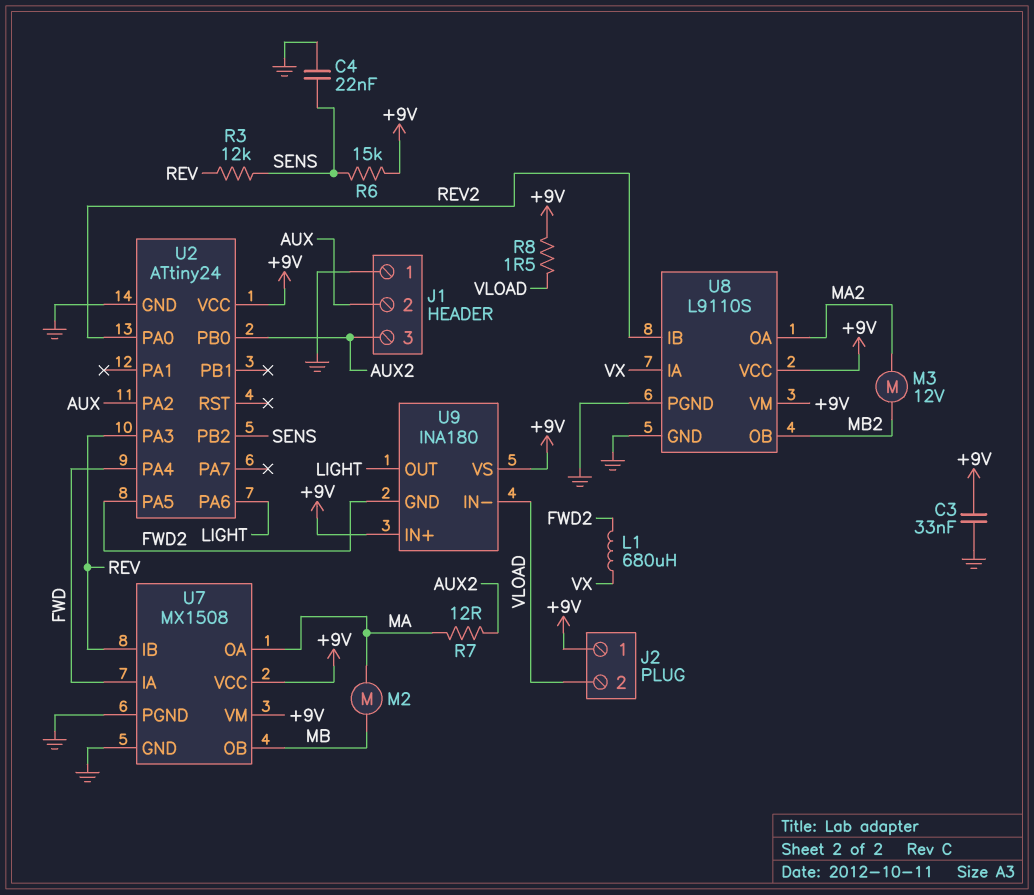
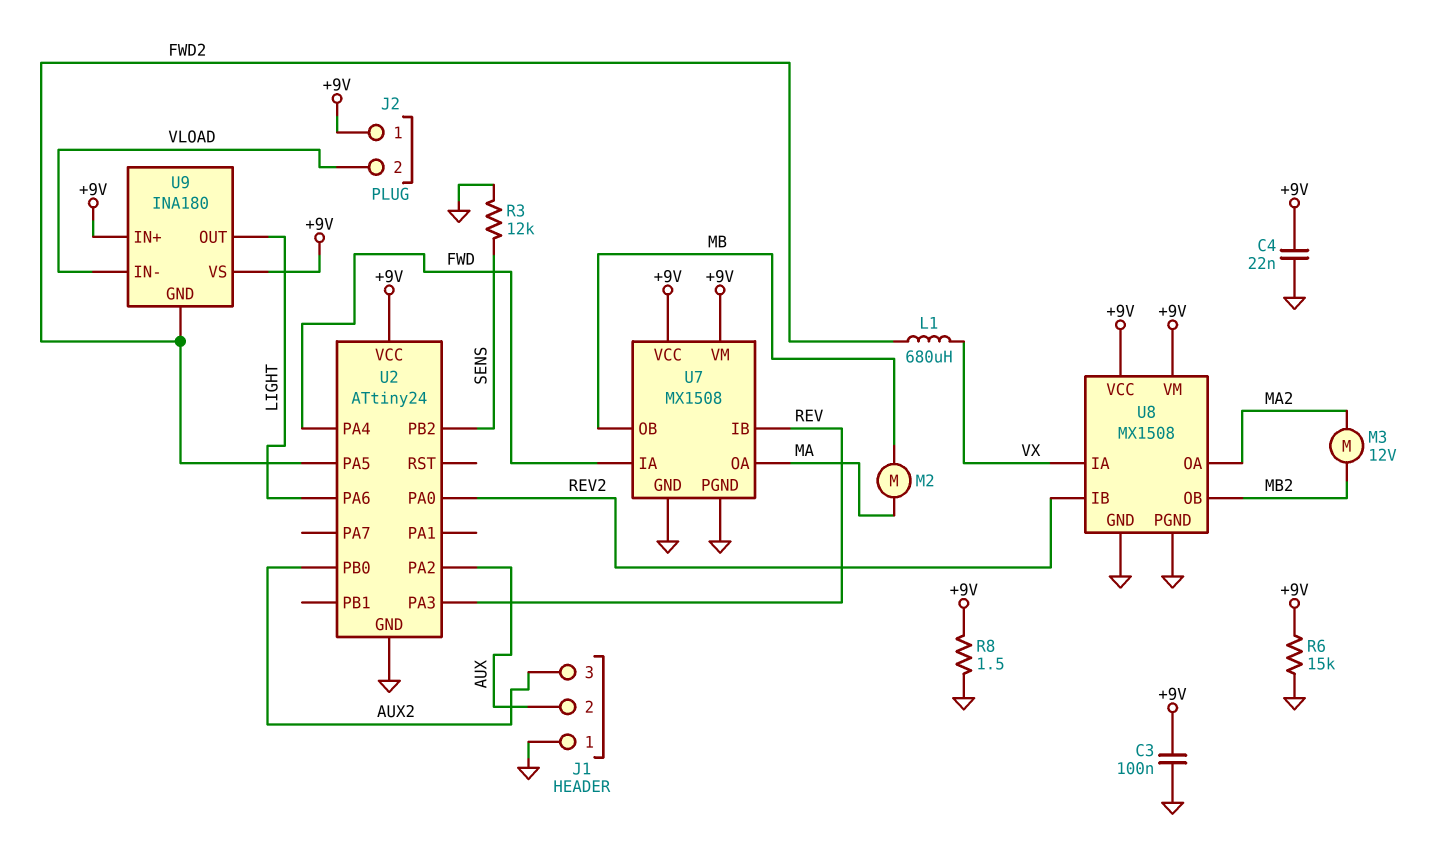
C3: 33nF (+9V, GND) -> 100nF (+9V, GND)
C4: 22nF (GND, SENS) -> 22nF (+9V, GND)
R3: 12k (REV, SENS) -> 12k (GND, SENS)
R6: 15k (+9V, SENS) -> 15k (+9V, GND)
R7: 12 (AUX2, MA) -> none
R8: 1.5 (+9V, VLOAD) -> 1.5 (+9V, GND)
U8: L9110S -> MX1508

